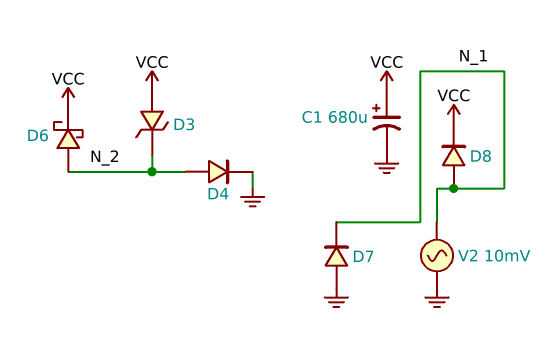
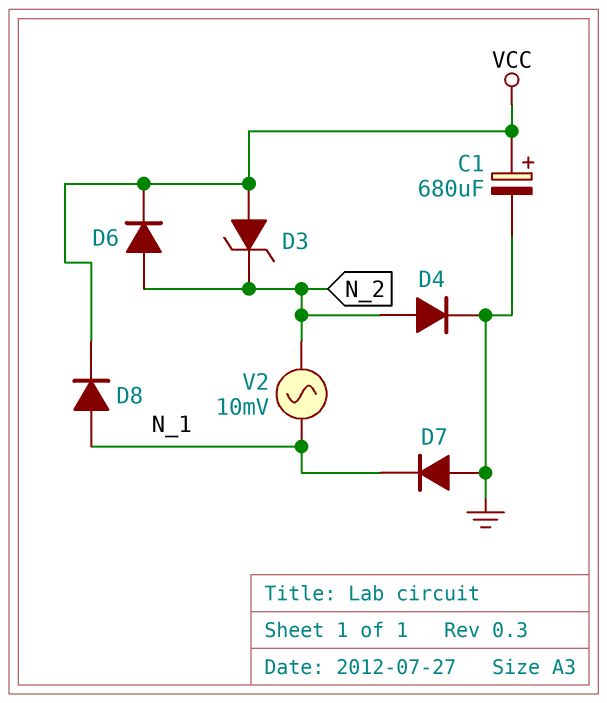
D6: schottky (A N_2, K VCC) -> diode (A N_2, K VCC)
V2: AC 10mV (GND, N_1) -> AC 10mV (N_1, N_2)

